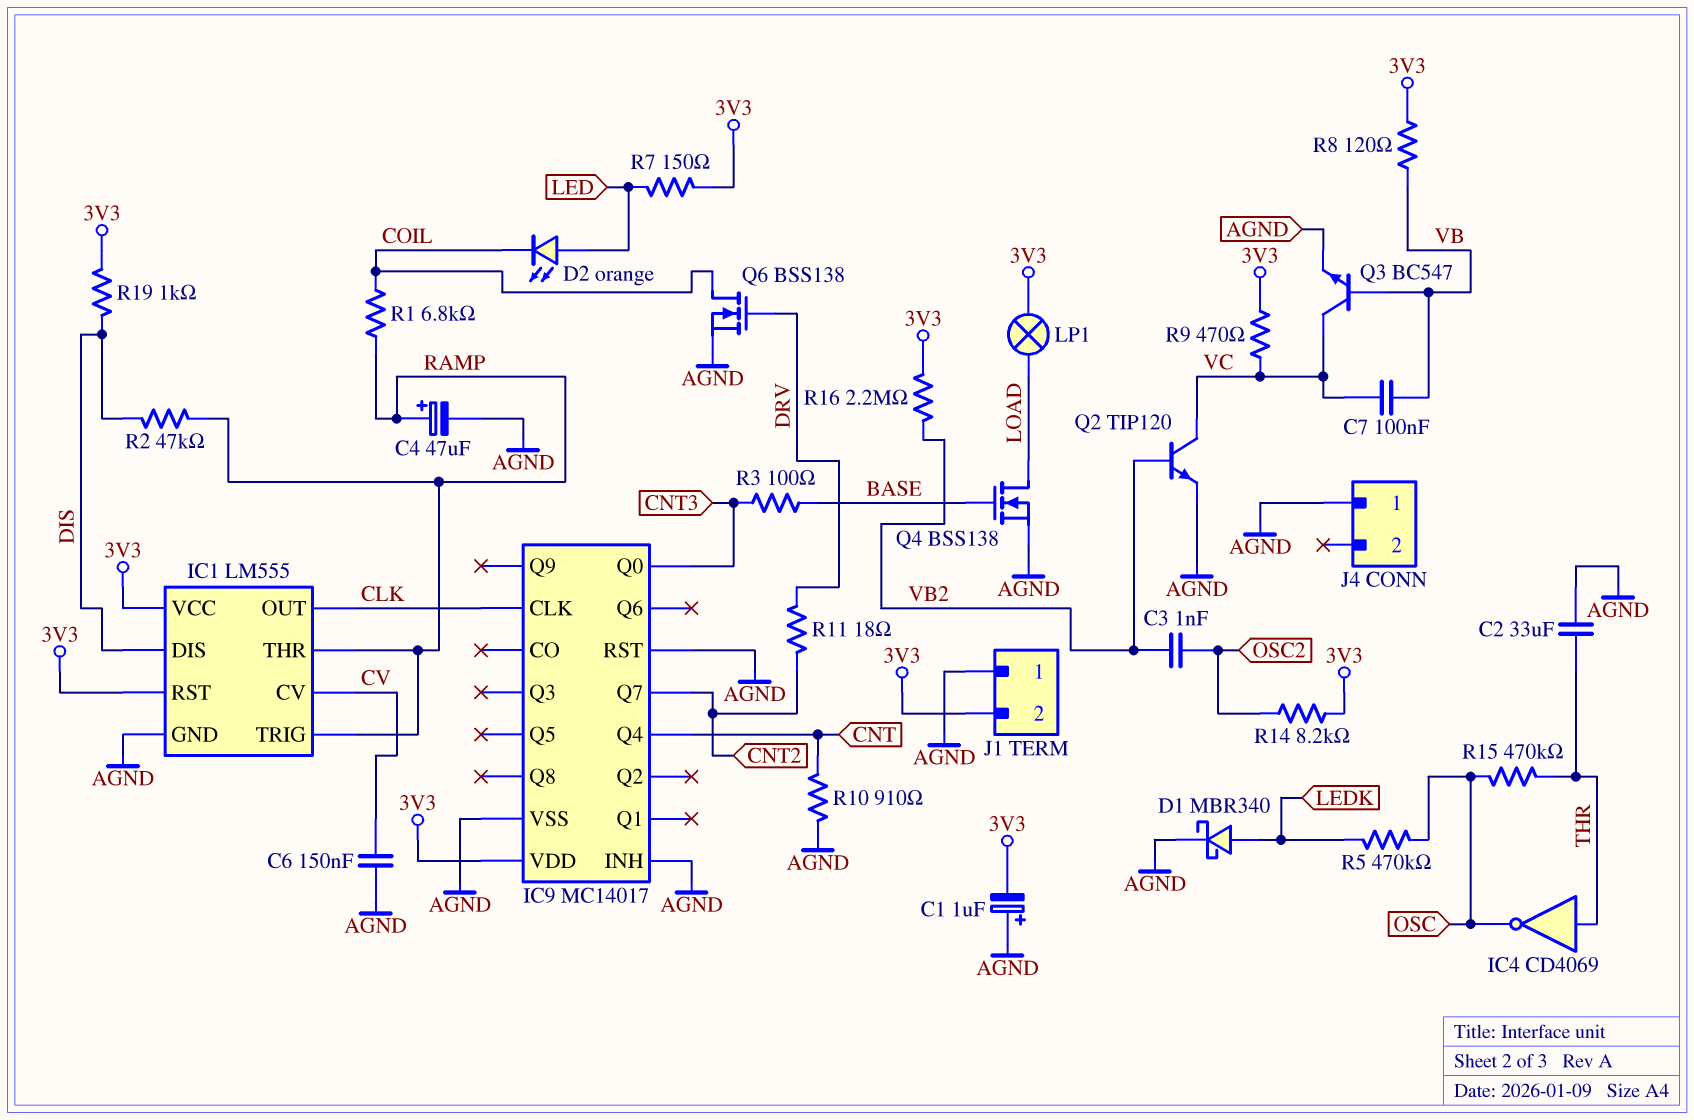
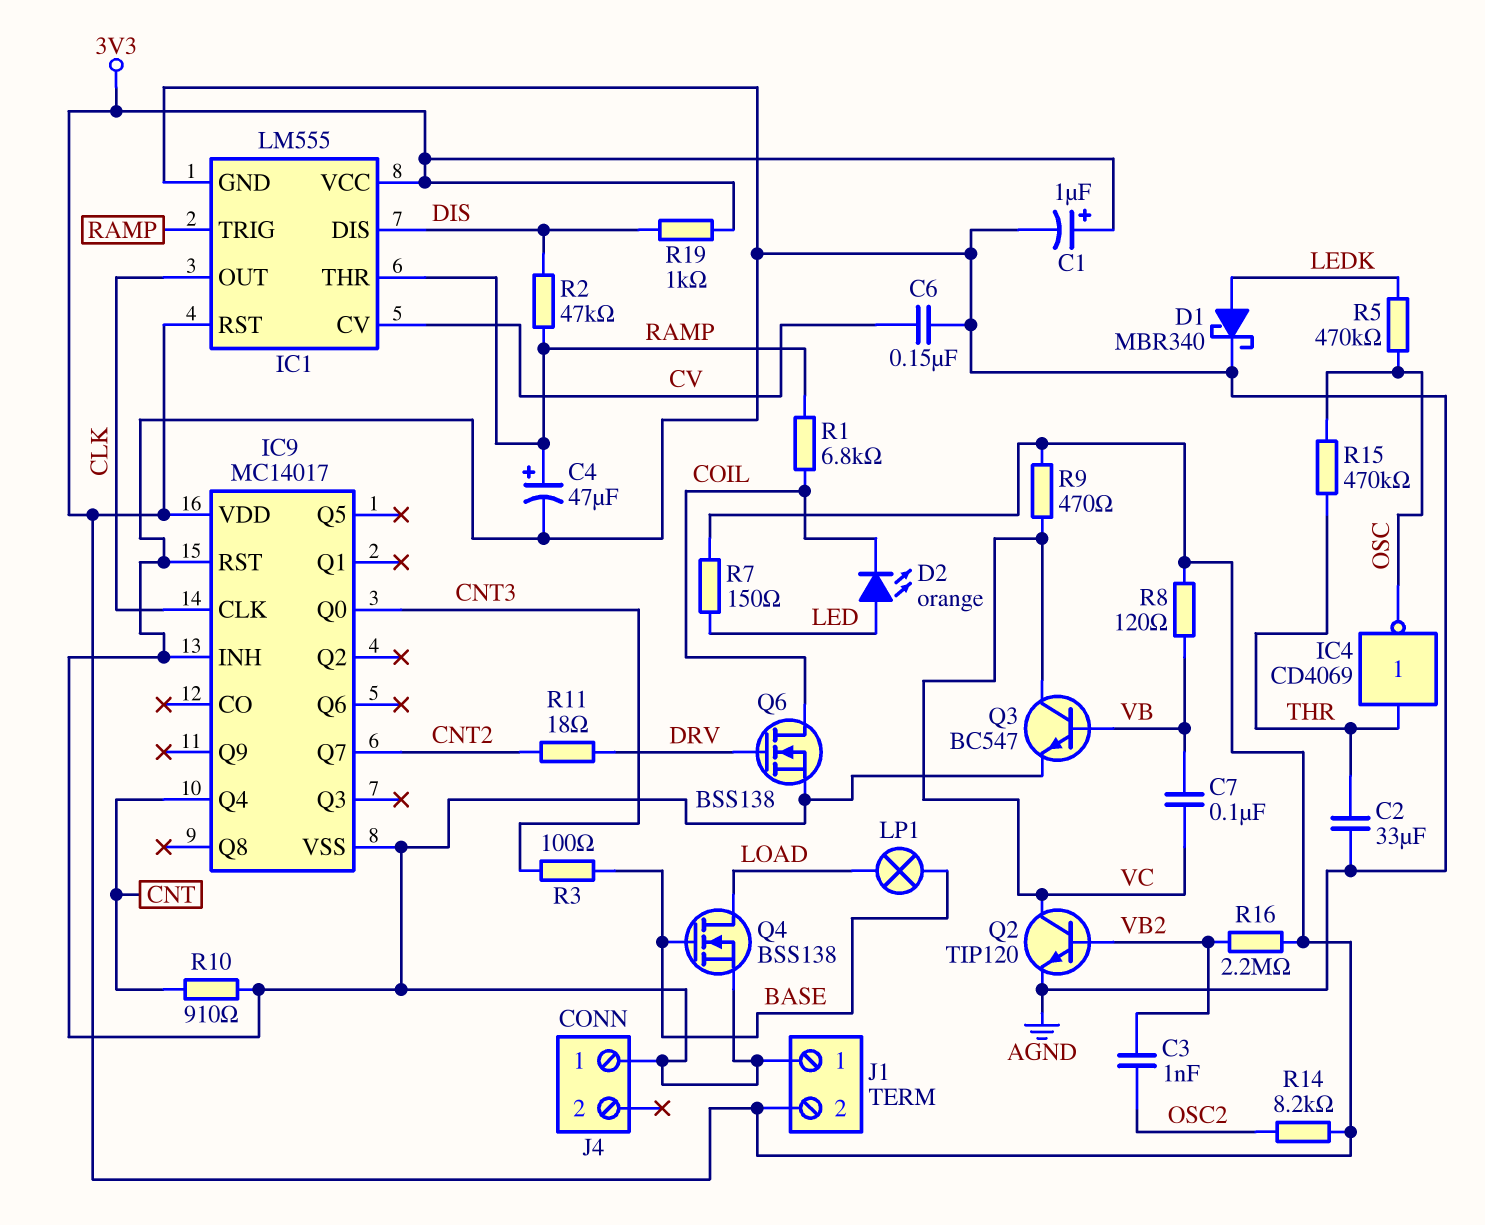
C1: 1uF (plus AGND, minus 3V3) -> 1uF (plus 3V3, minus AGND)
LP1: lamp (3V3, LOAD) -> lamp (BASE, LOAD)

